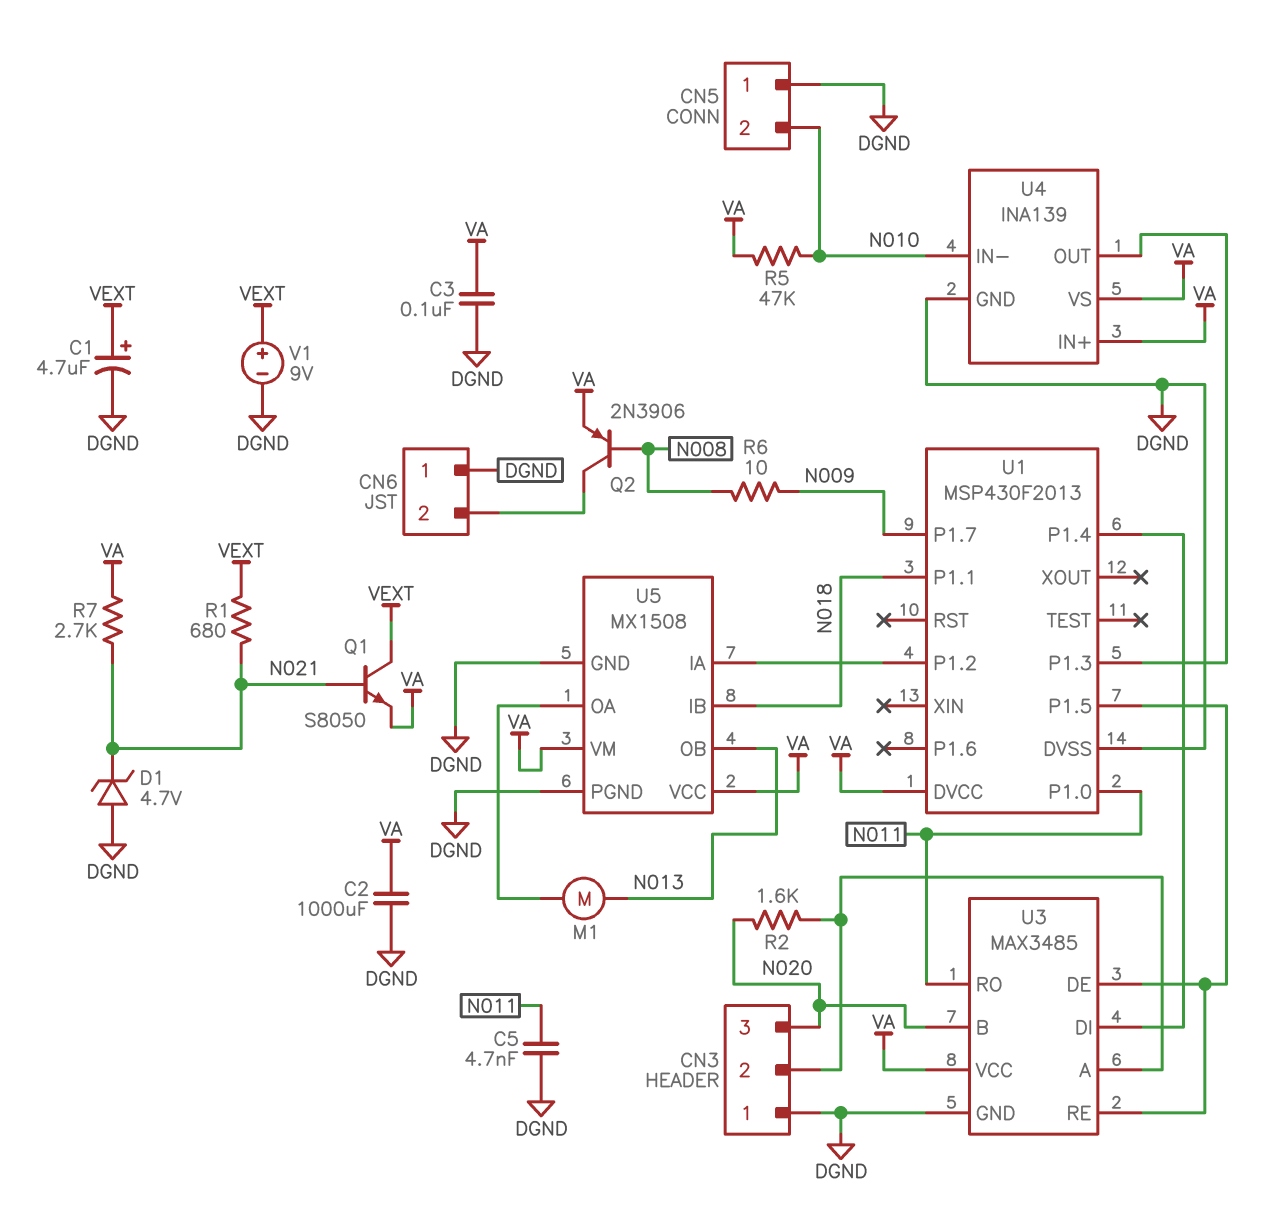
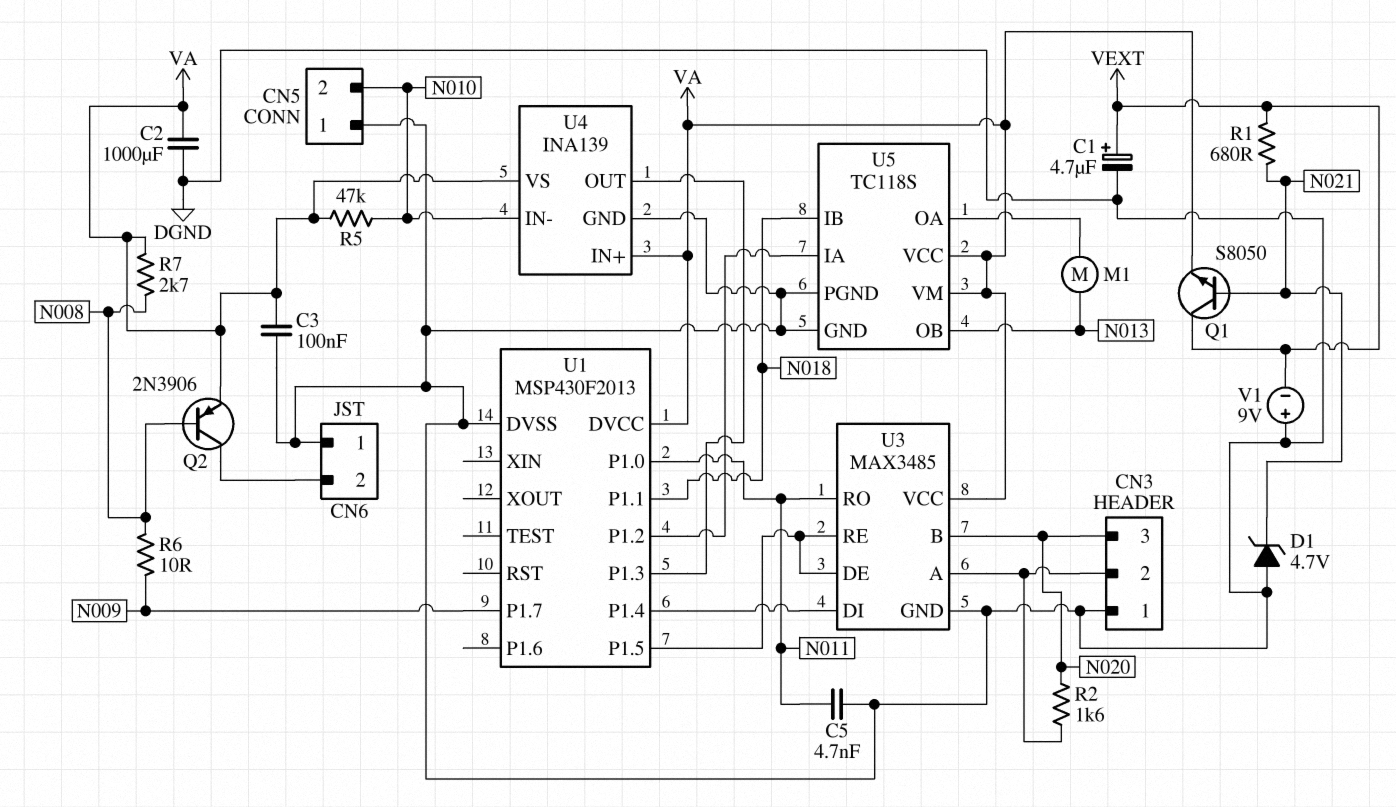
R7: 2.7k (N021, VA) -> 2.7k (N008, VA)
U5: MX1508 -> TC118S
V1: 9V (plus VEXT, minus DGND) -> 9V (plus DGND, minus VEXT)

